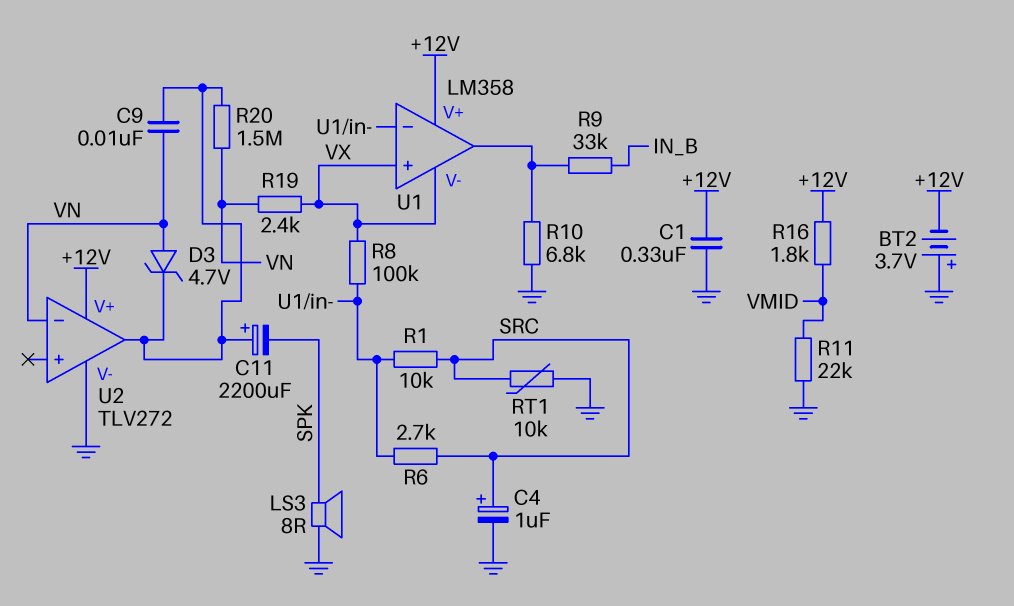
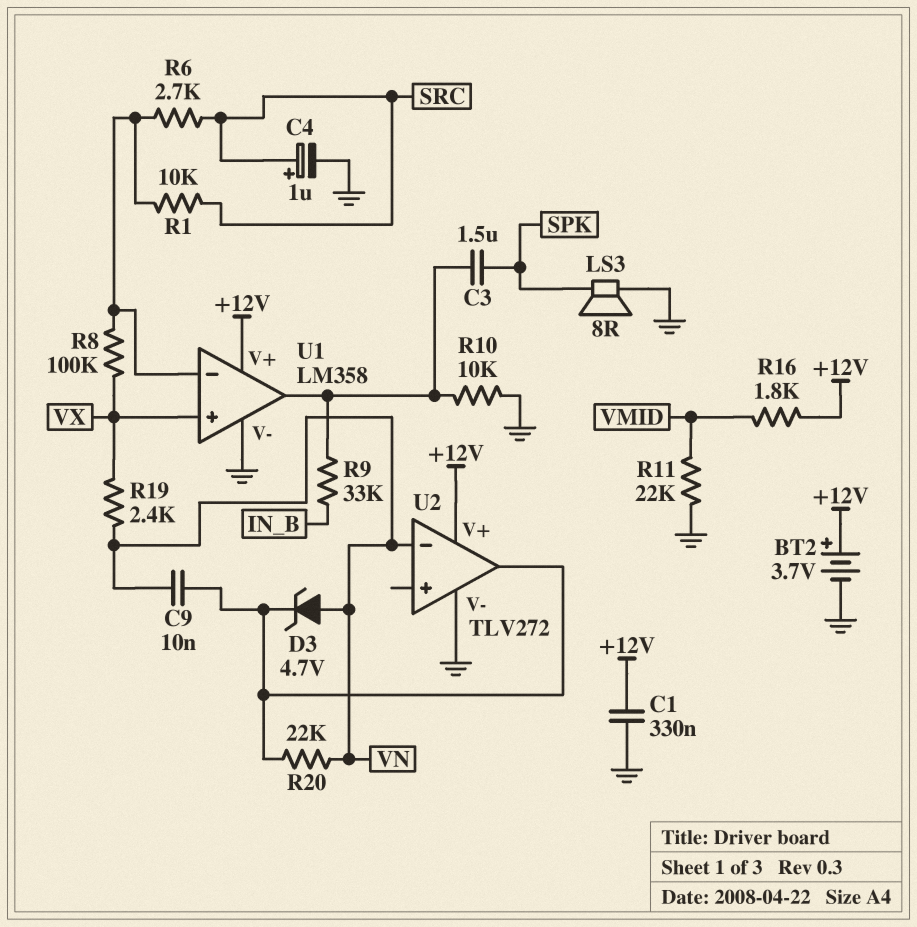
BT2: 3.7V (plus GND, minus +12V) -> 3.7V (plus +12V, minus GND)
C3: none -> 1.5uF (SPK, U1/out)
C11: 2200uF (plus U2/out, minus SPK) -> none
R10: 6.8k (GND, U1/out) -> 10k (GND, U1/out)
R20: 1.5M (U2/out, VN) -> 22k (U2/out, VN)
RT1: 10k (GND, SRC) -> none
U1 pin V-: VX -> GND

